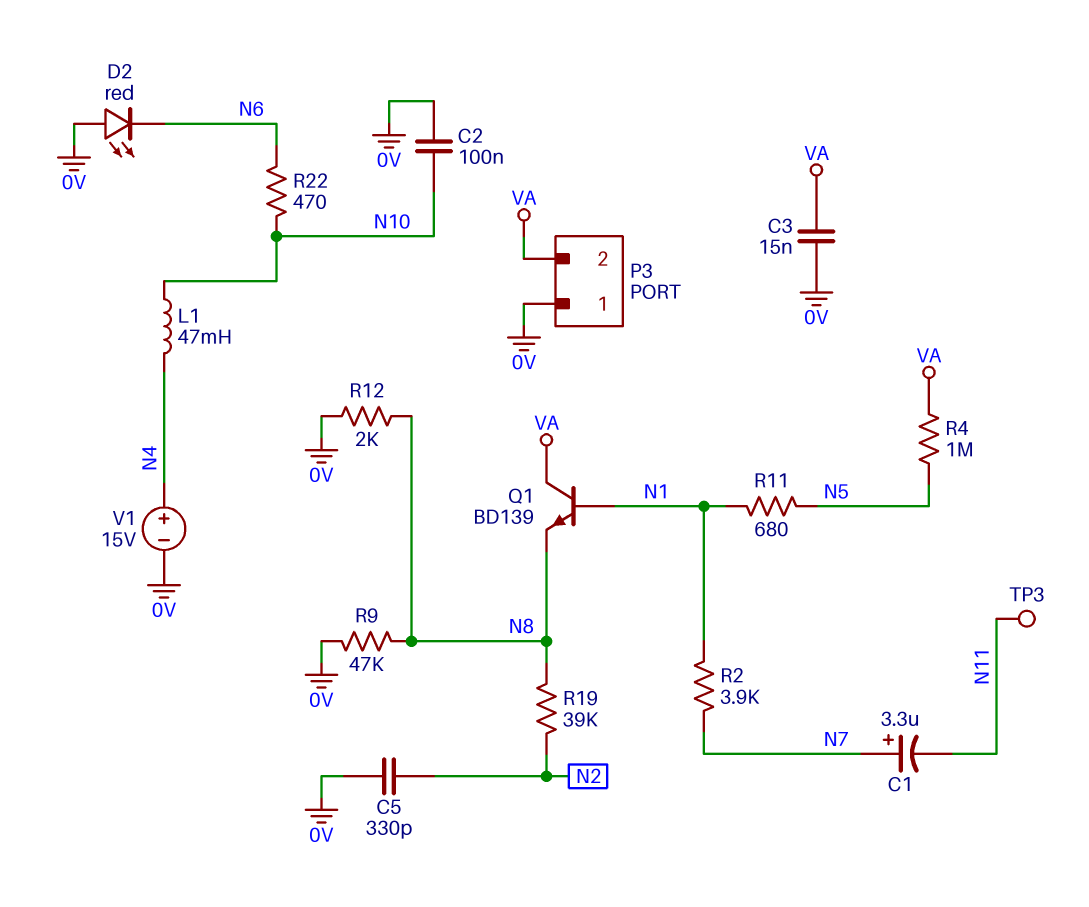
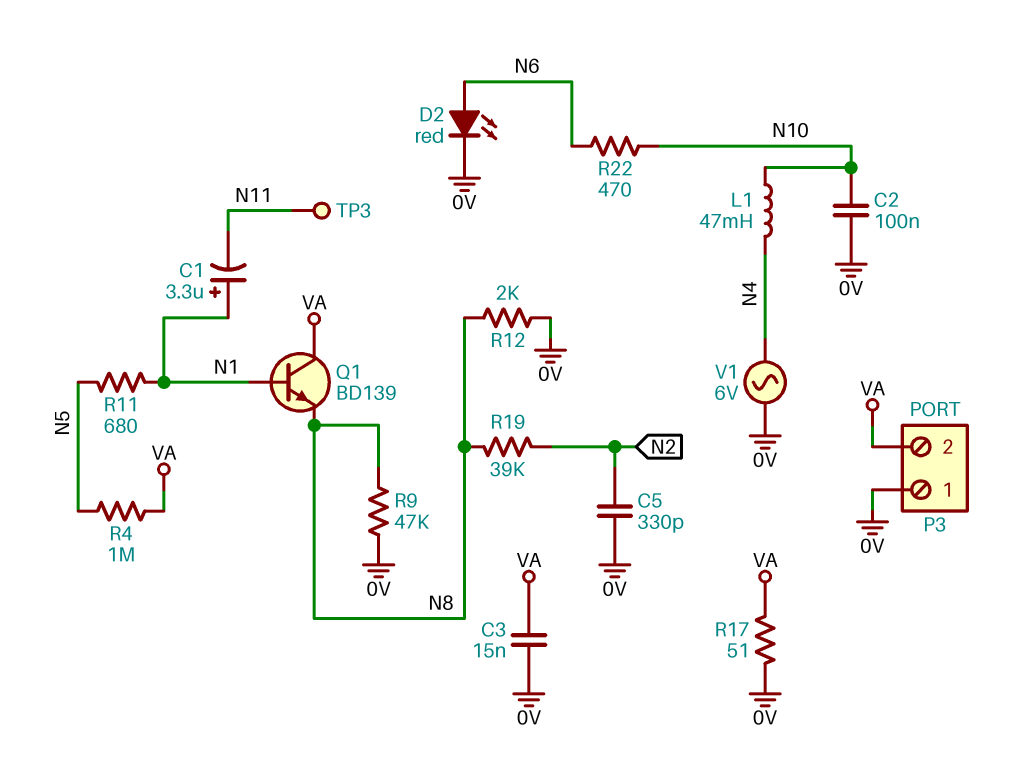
C1: 3.3uF (plus N7, minus N11) -> 3.3uF (plus N1, minus N11)
D2: LED red (A 0V, K N6) -> LED red (A N6, K 0V)
R2: 3.9k (N1, N7) -> none
R17: none -> 51 (0V, VA)
V1: 15V (plus N4, minus 0V) -> AC 6V (0V, N4)

